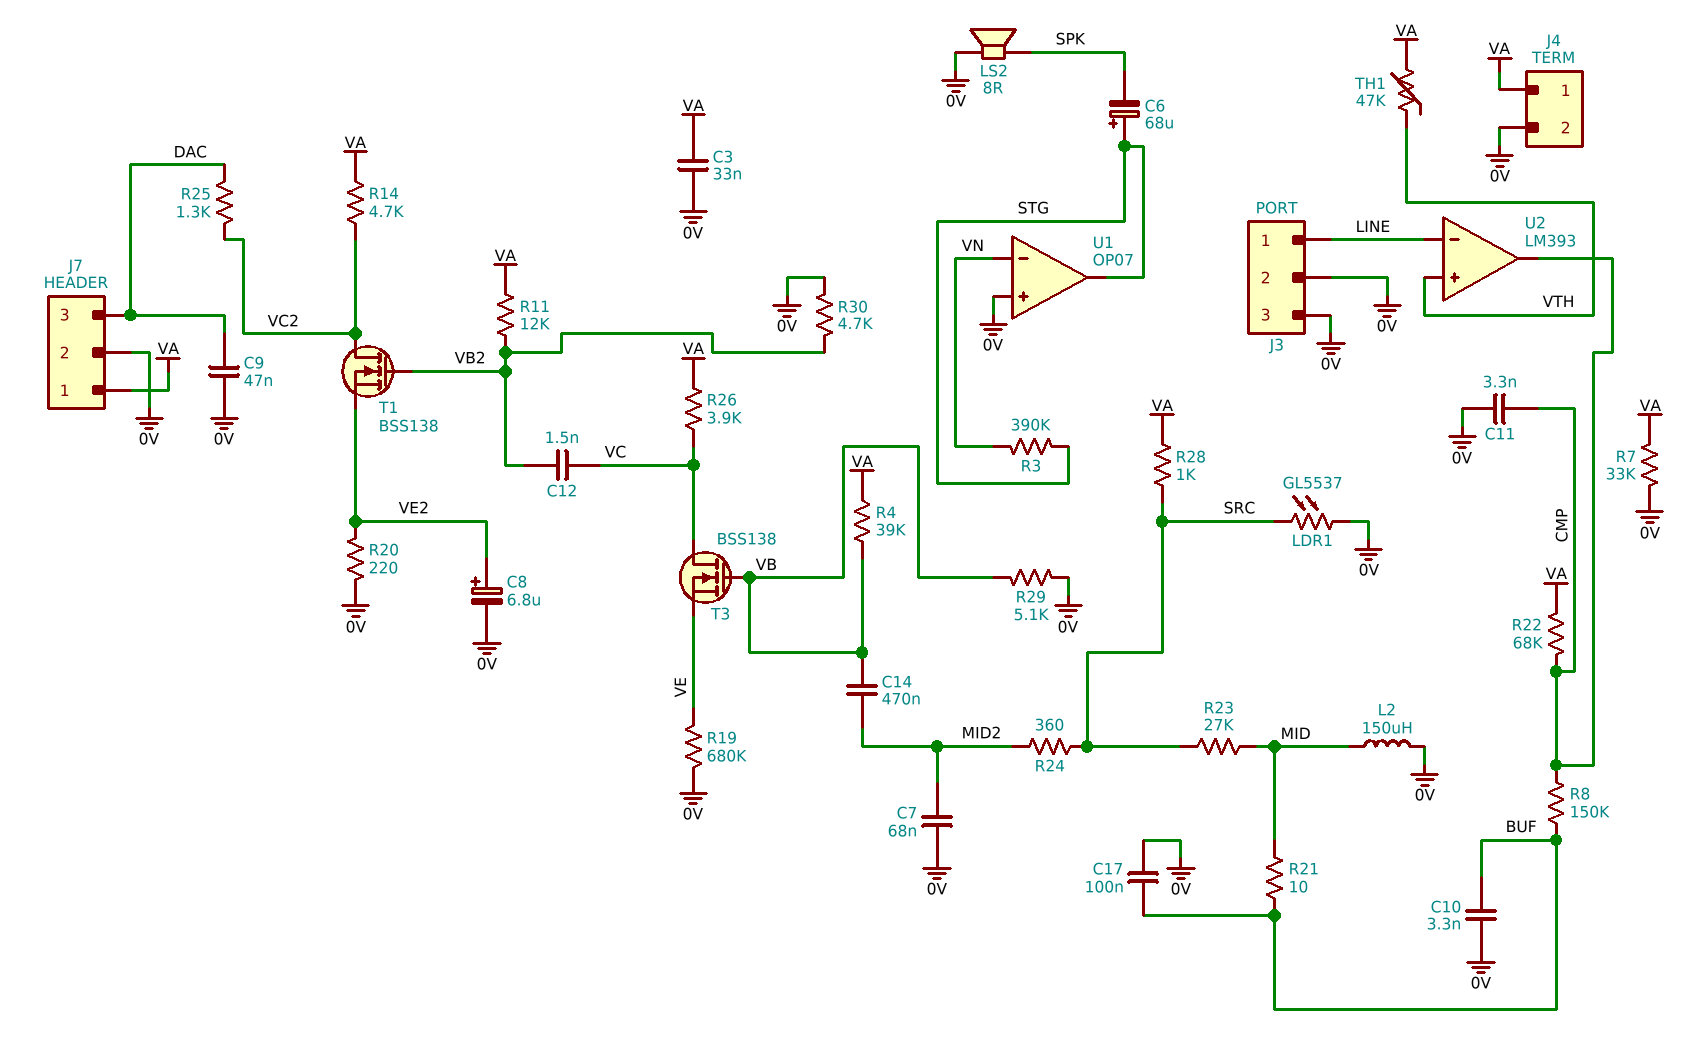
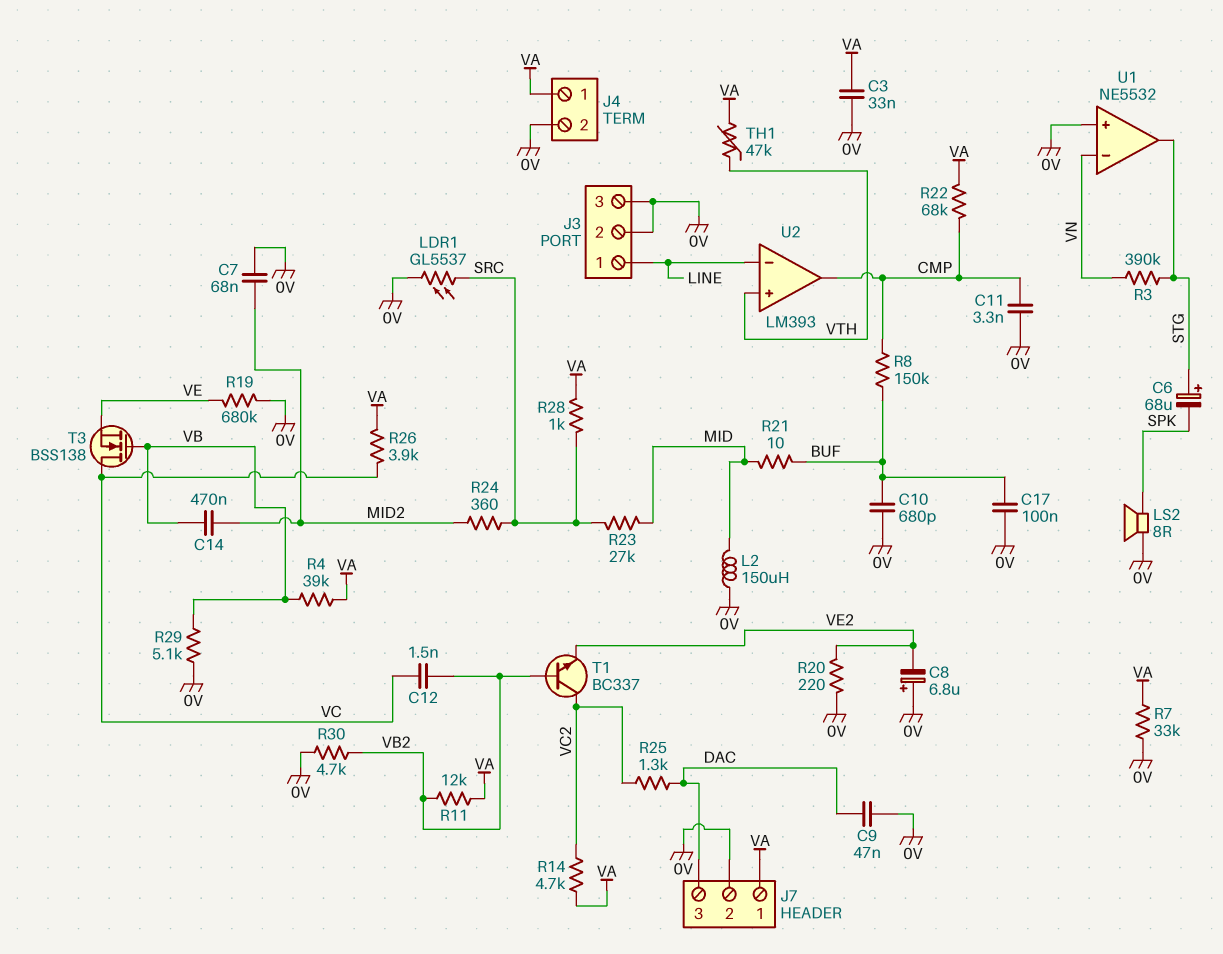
C8: 6.8uF (plus VE2, minus 0V) -> 6.8uF (plus 0V, minus VE2)
C10: 3.3nF (0V, BUF) -> 680pF (0V, BUF)
T1: NMOS BSS138 (G VB2, D VC2, S VE2) -> NPN BC337 (B VB2, C VC2, E VE2)
U1: OP07 -> NE5532

